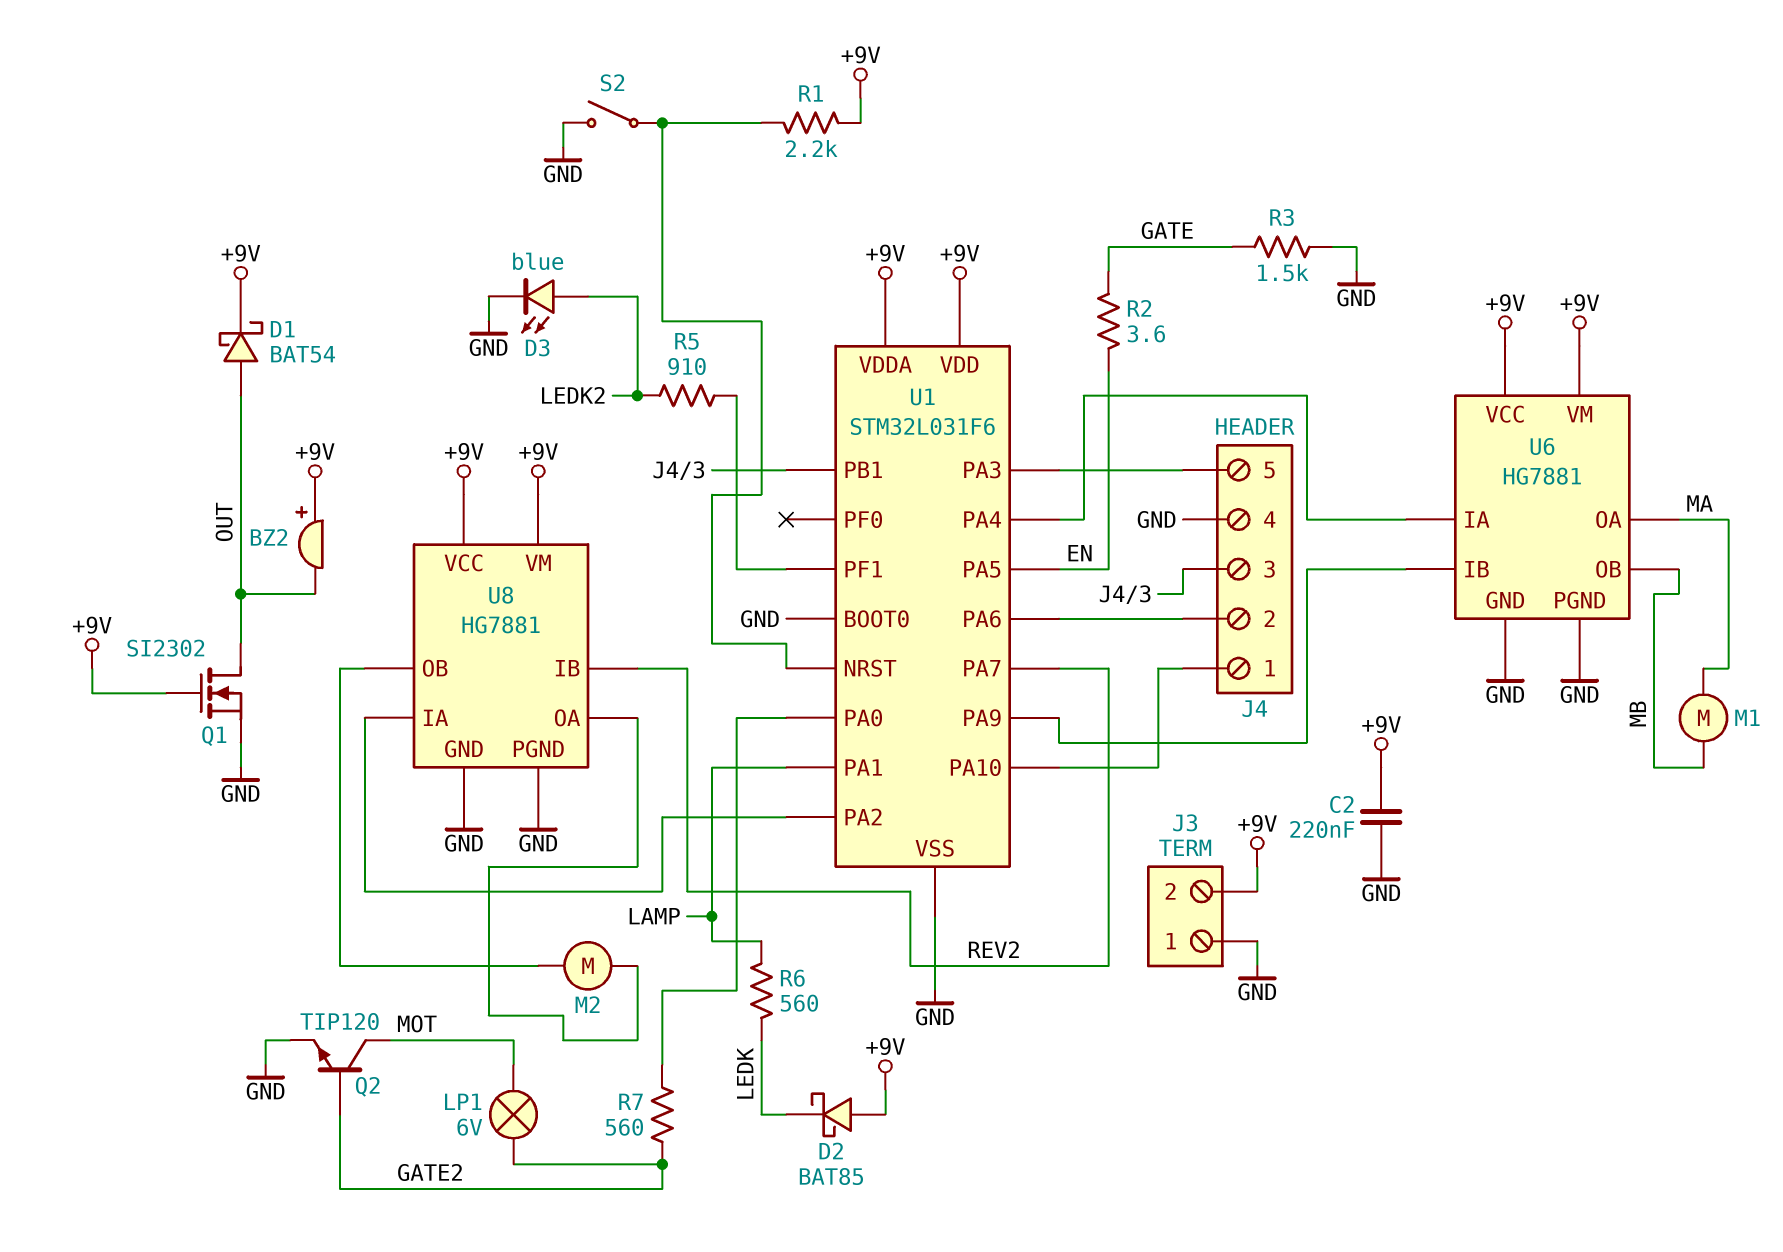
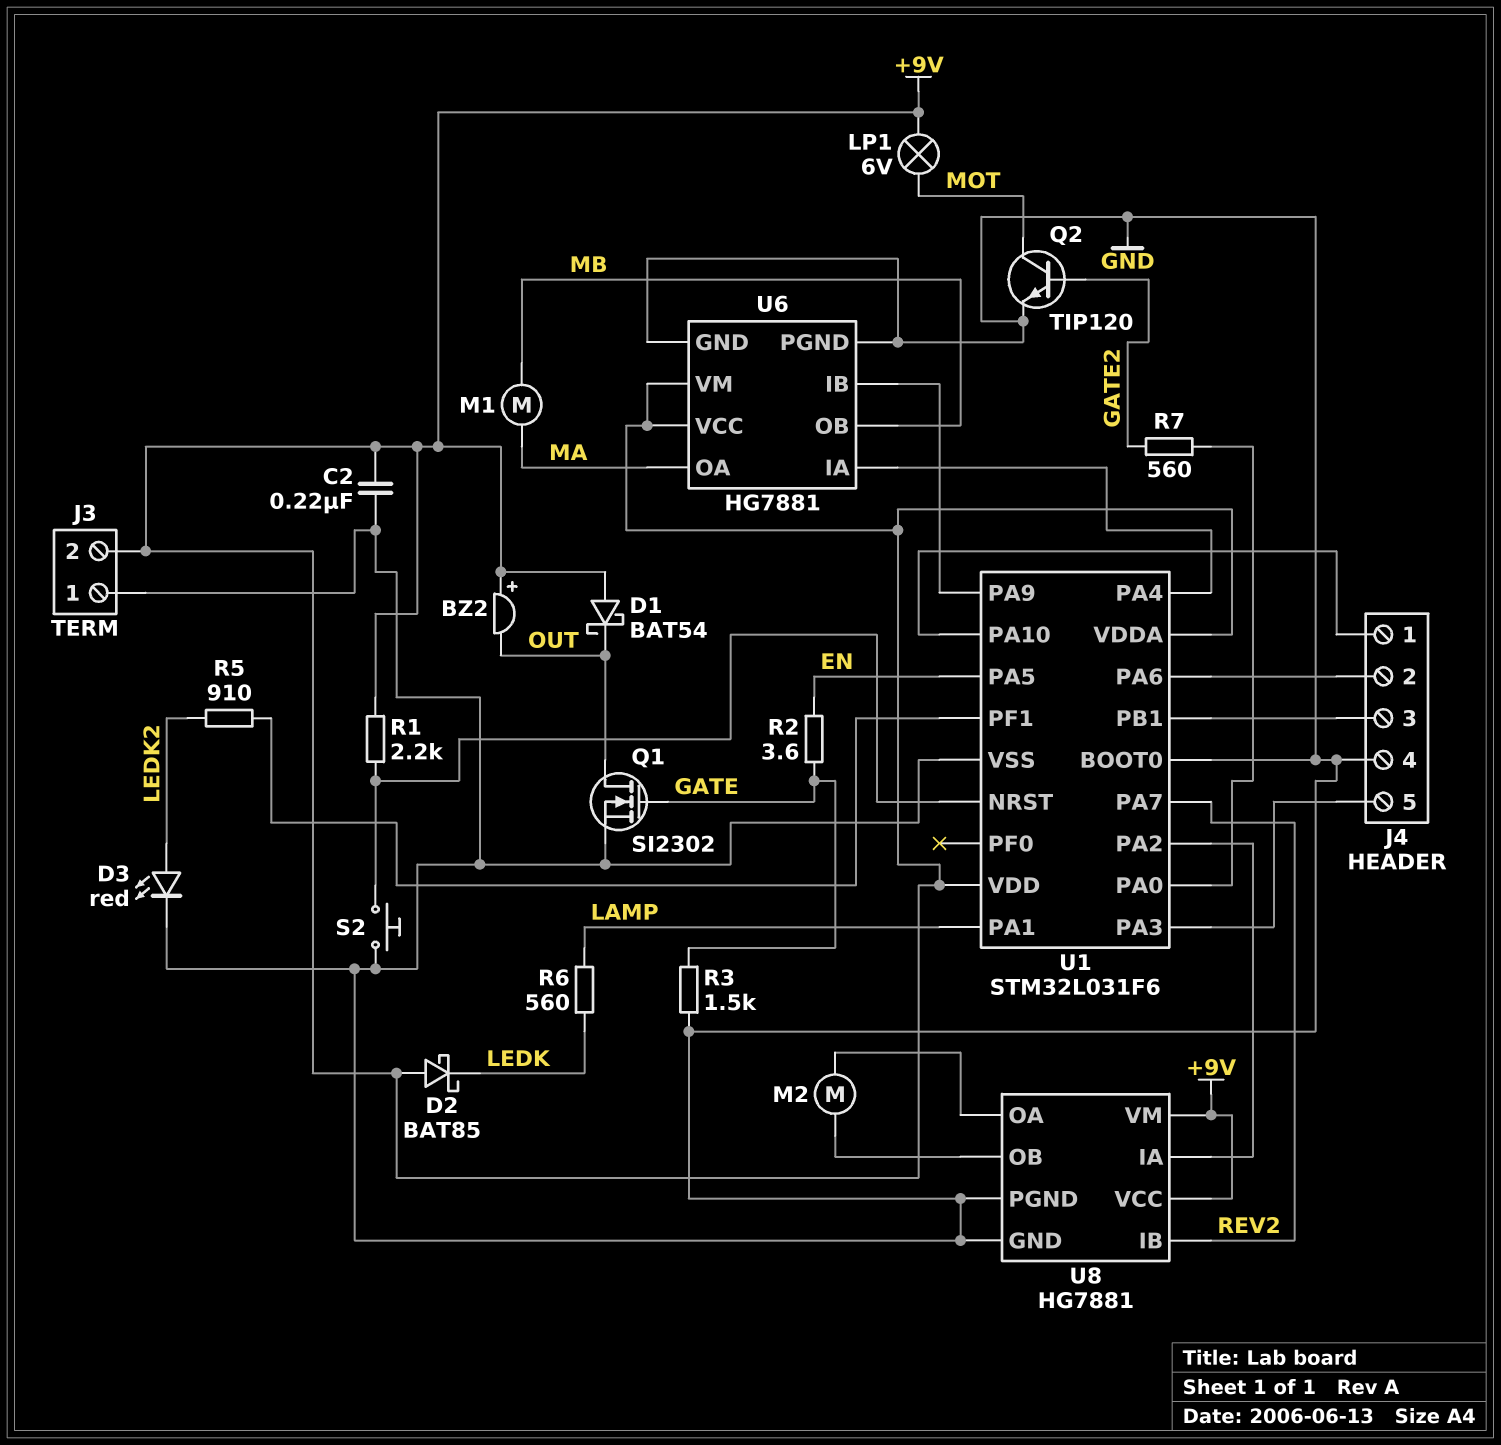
D1: schottky BAT54 (A OUT, K +9V) -> schottky BAT54 (A +9V, K OUT)
D3: LED blue (A LEDK2, K GND) -> LED red (A LEDK2, K GND)
LP1: lamp 6V (GATE2, MOT) -> lamp 6V (+9V, MOT)
Q1: NMOS SI2302 (G +9V, D OUT, S GND) -> NMOS SI2302 (G GATE, D OUT, S GND)
S2: switch (GND, U1/NRST) -> button (GND, U1/NRST)

